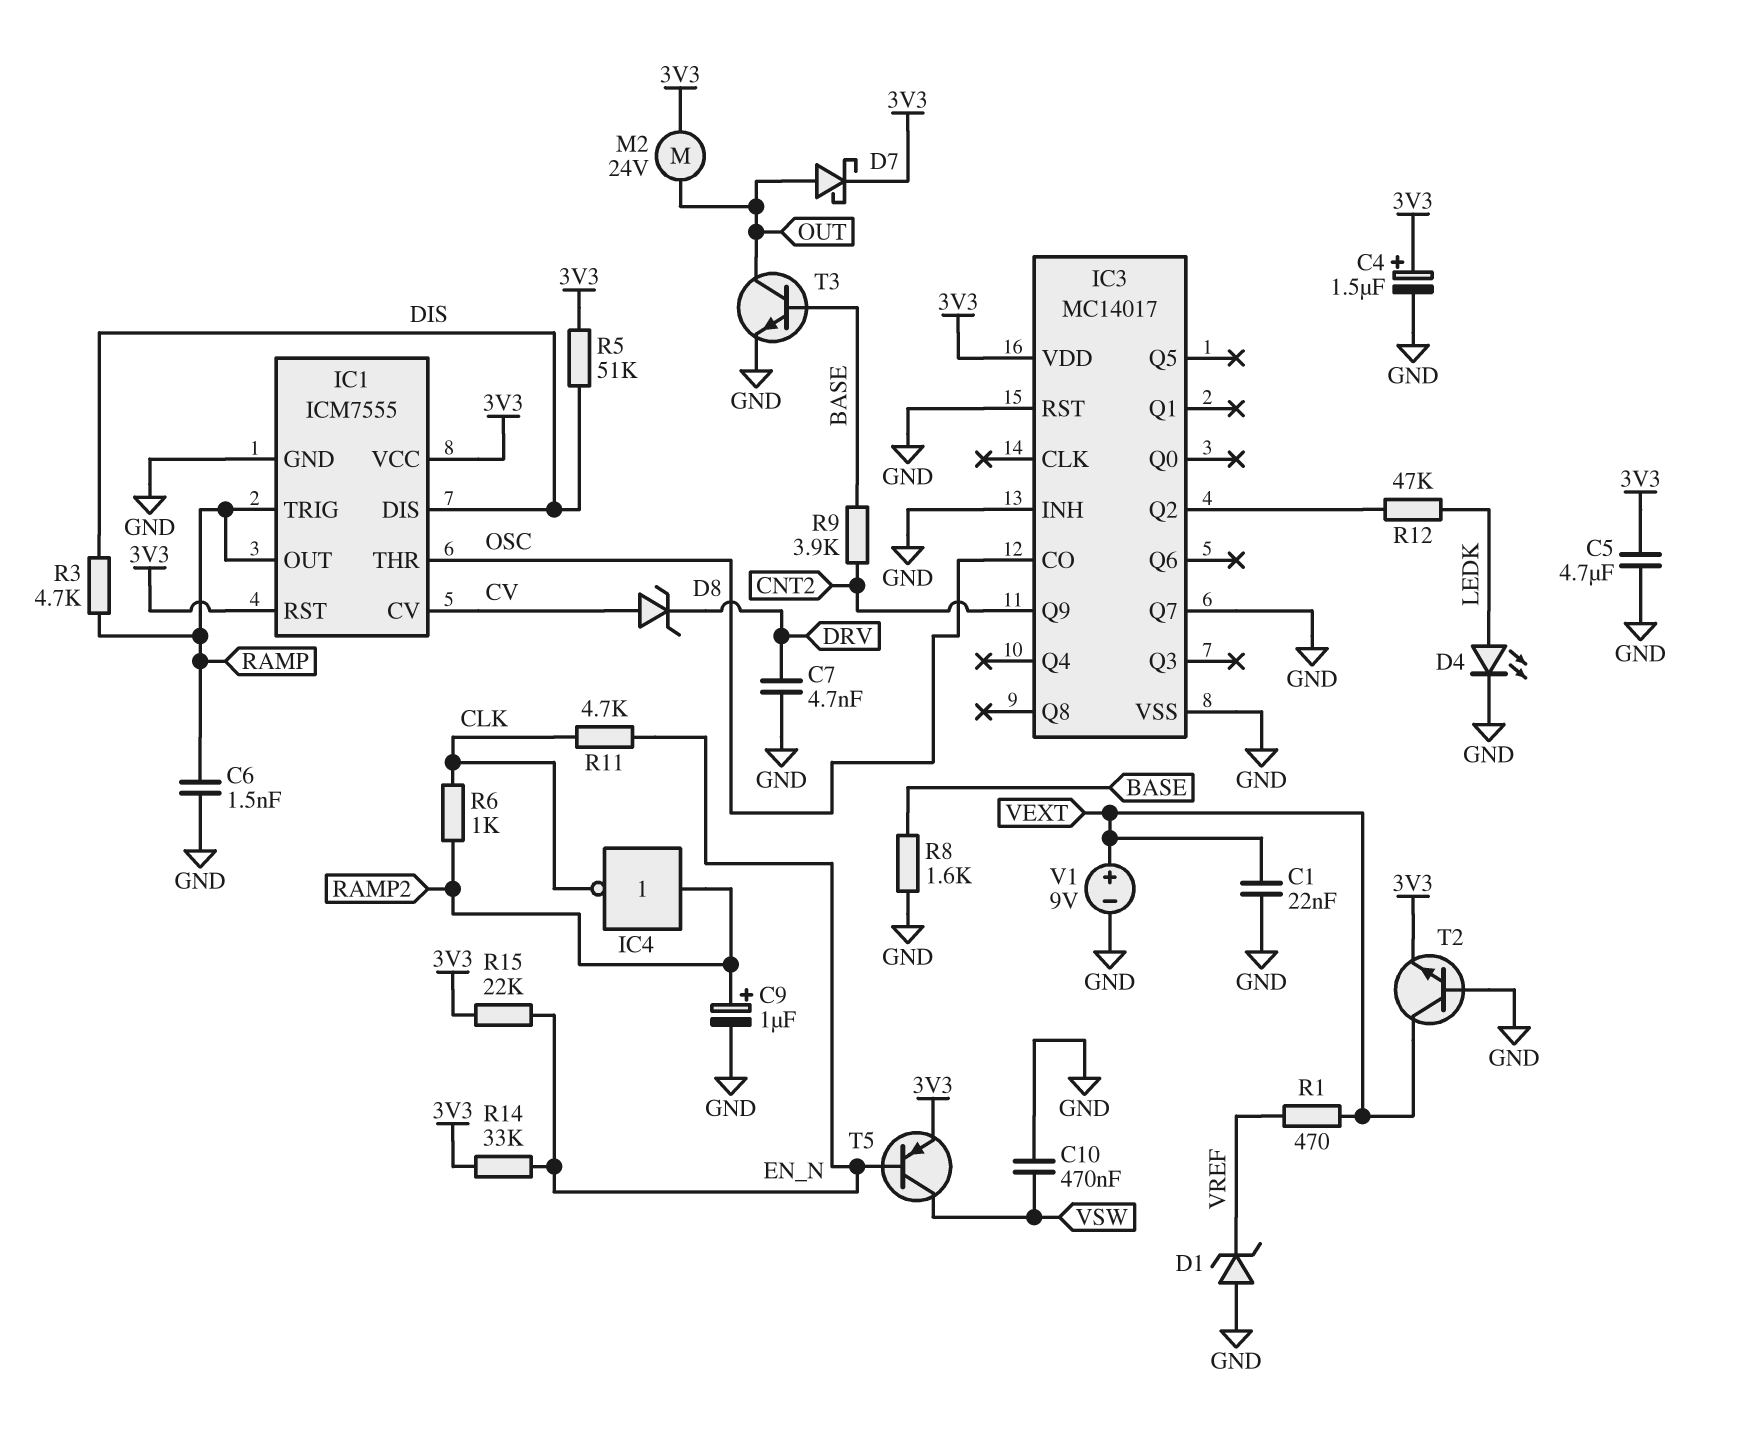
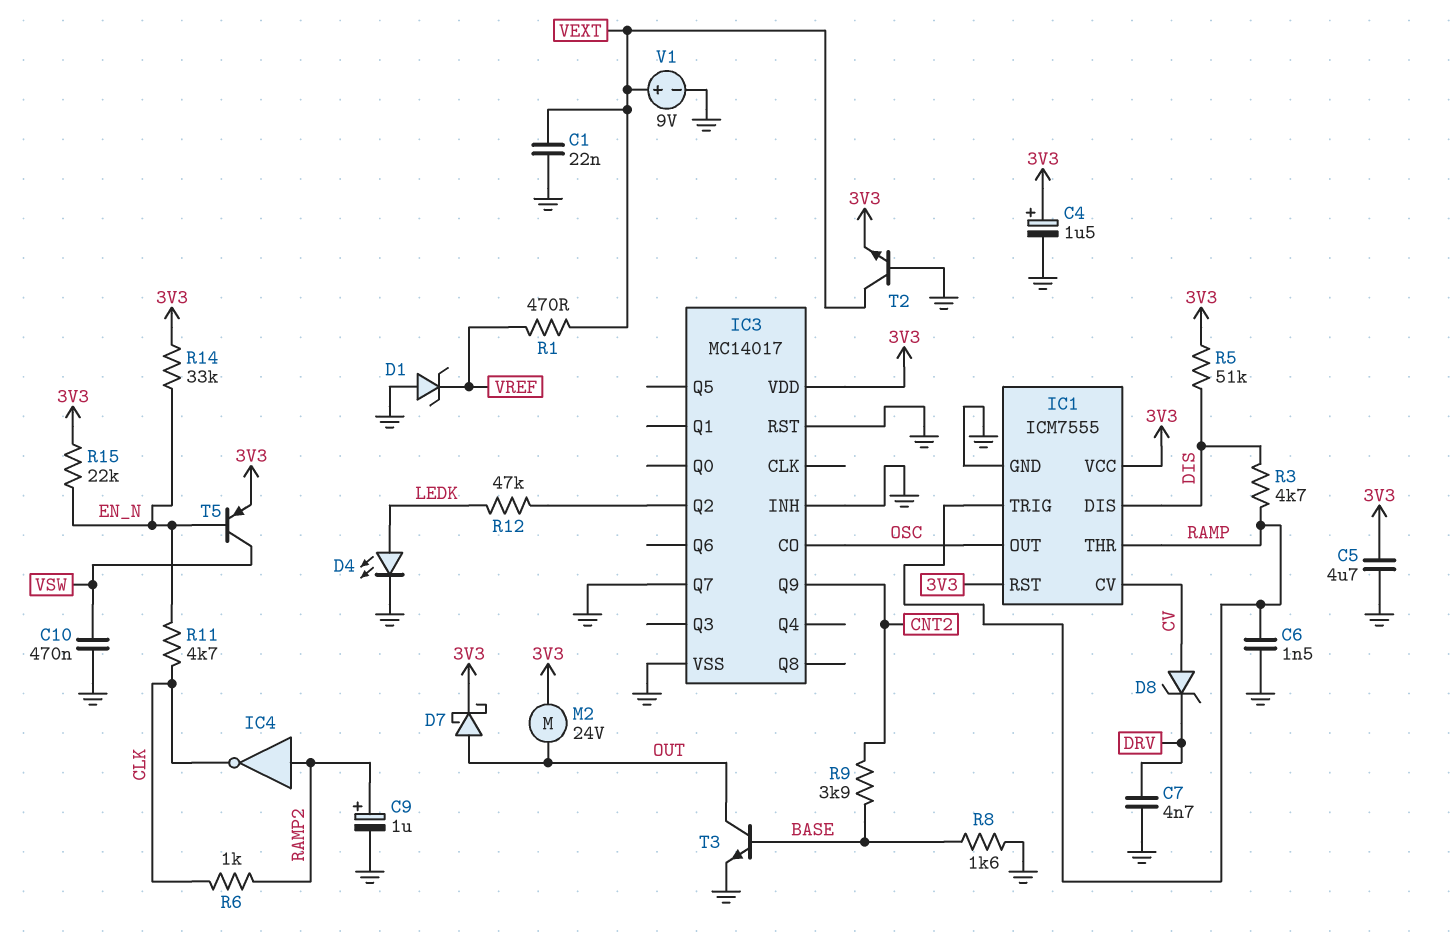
IC1 pin OUT: RAMP -> OSC
IC1 pin THR: OSC -> RAMP

